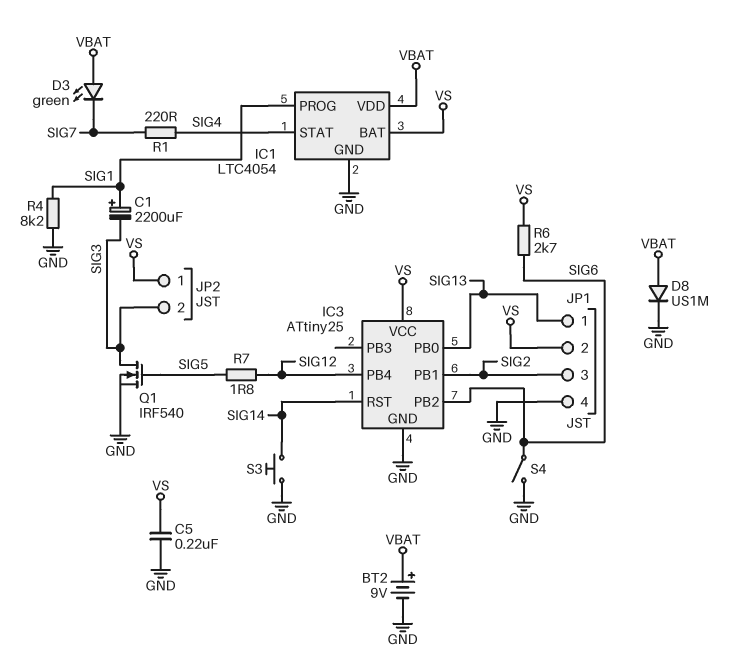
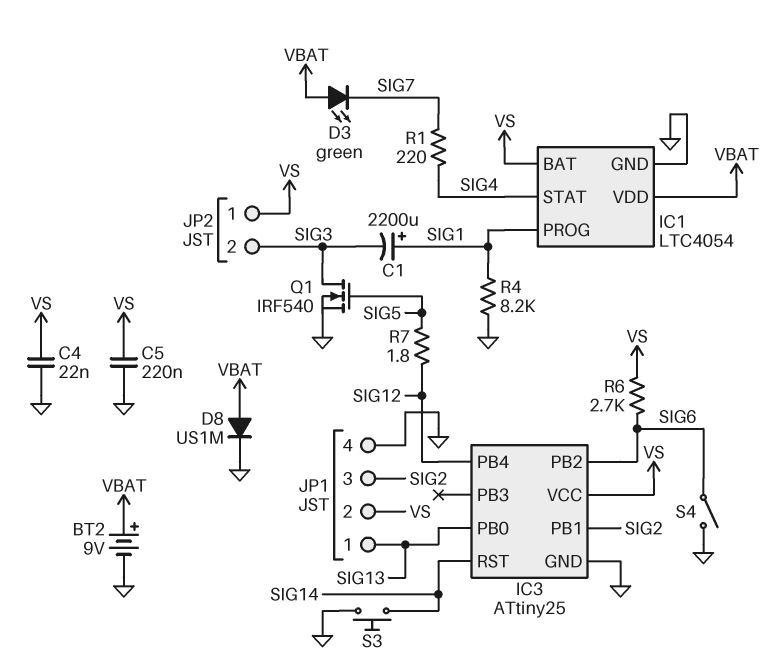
C4: none -> 22nF (GND, VS)

